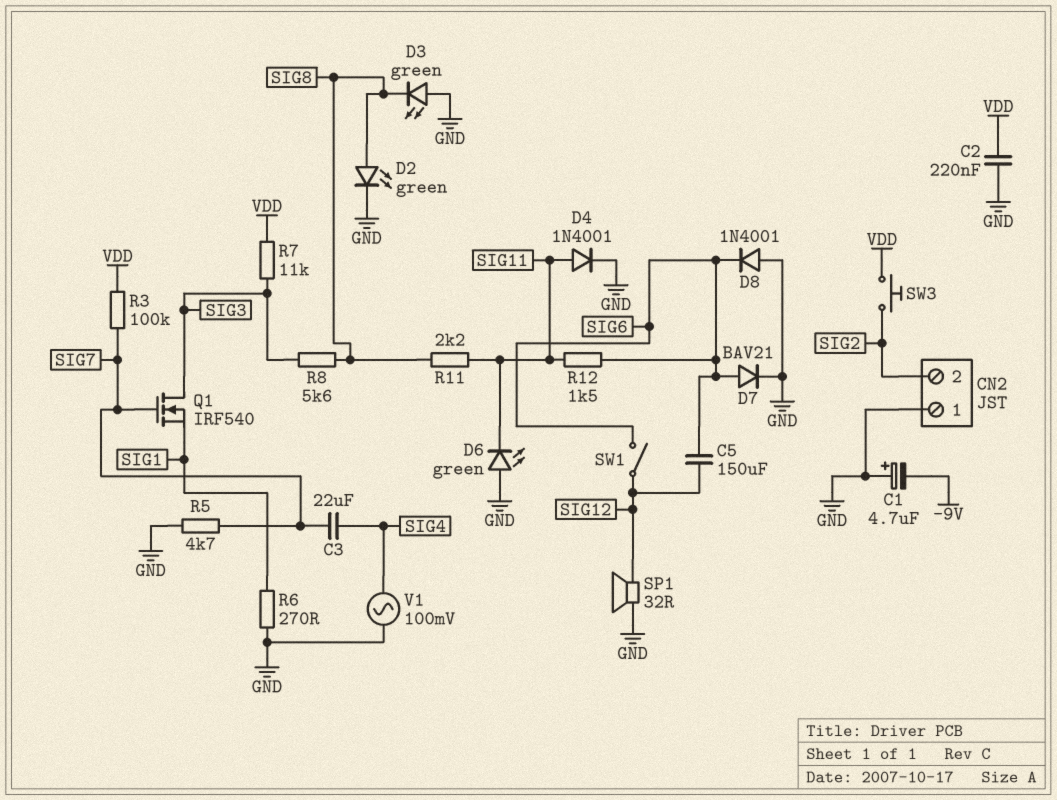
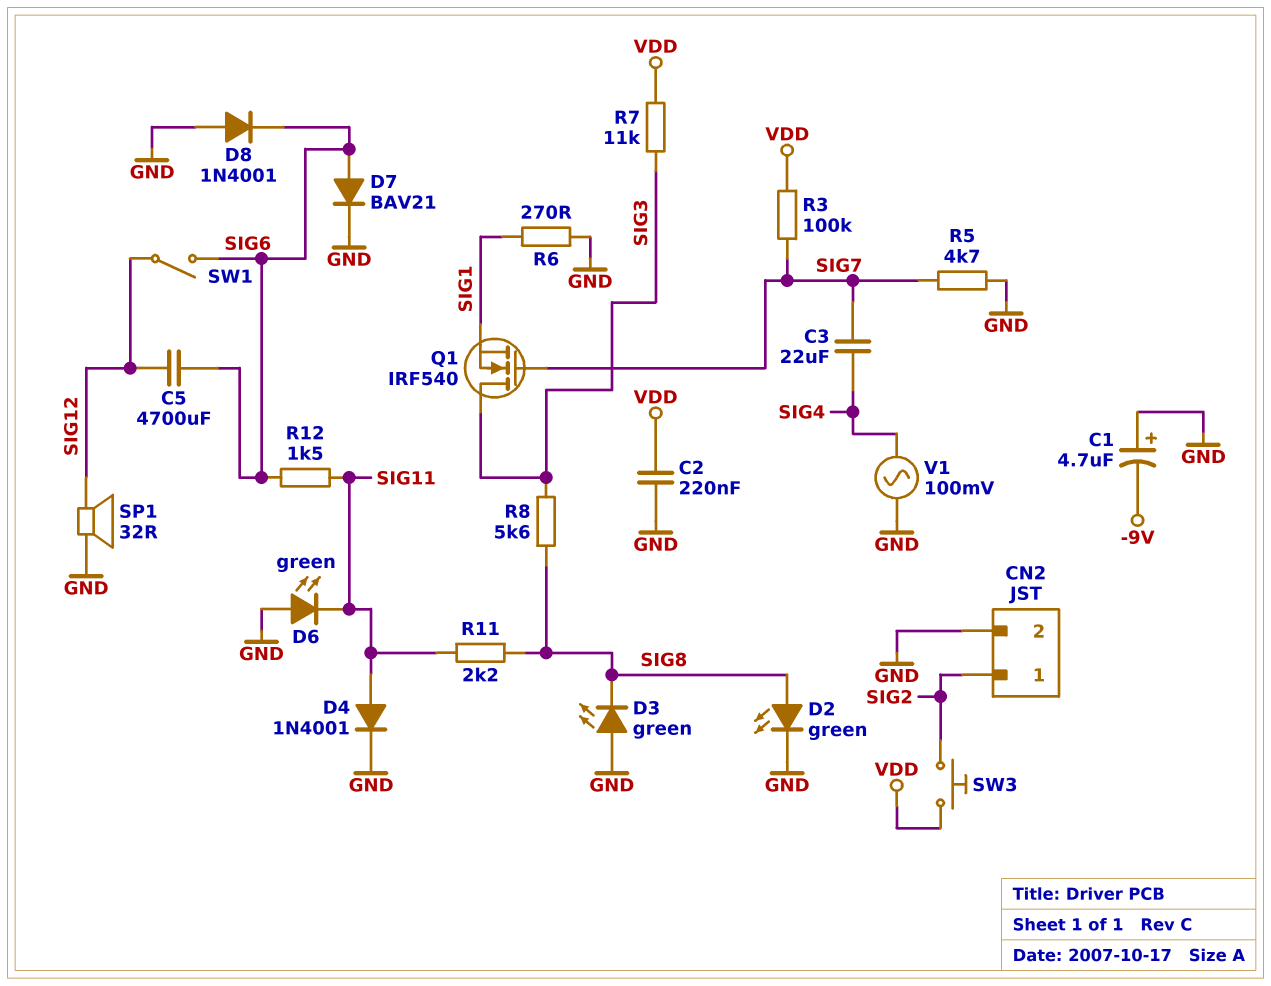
C5: 150uF (SIG6, SIG12) -> 4700uF (SIG6, SIG12)
CN2 pin 1: GND -> SIG2
CN2 pin 2: SIG2 -> GND

